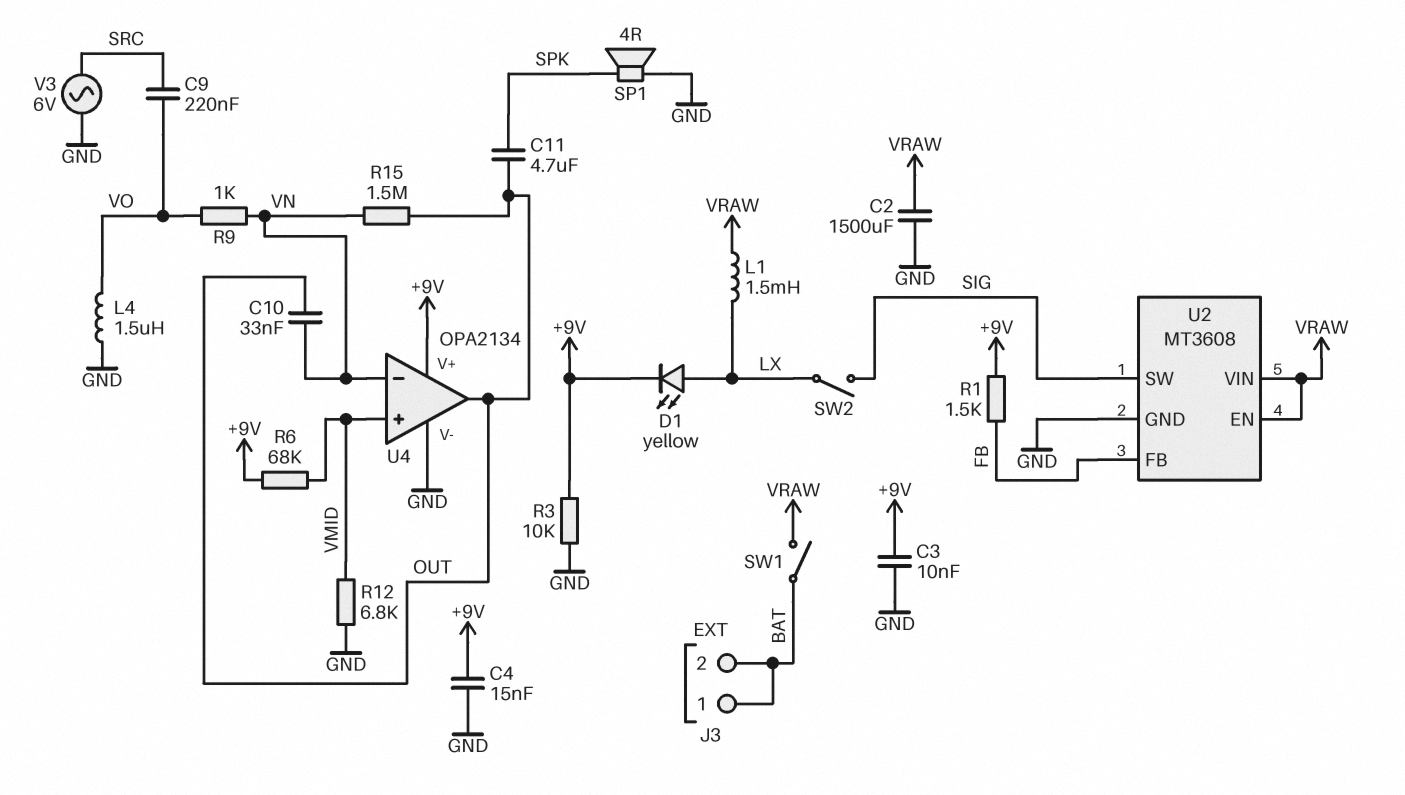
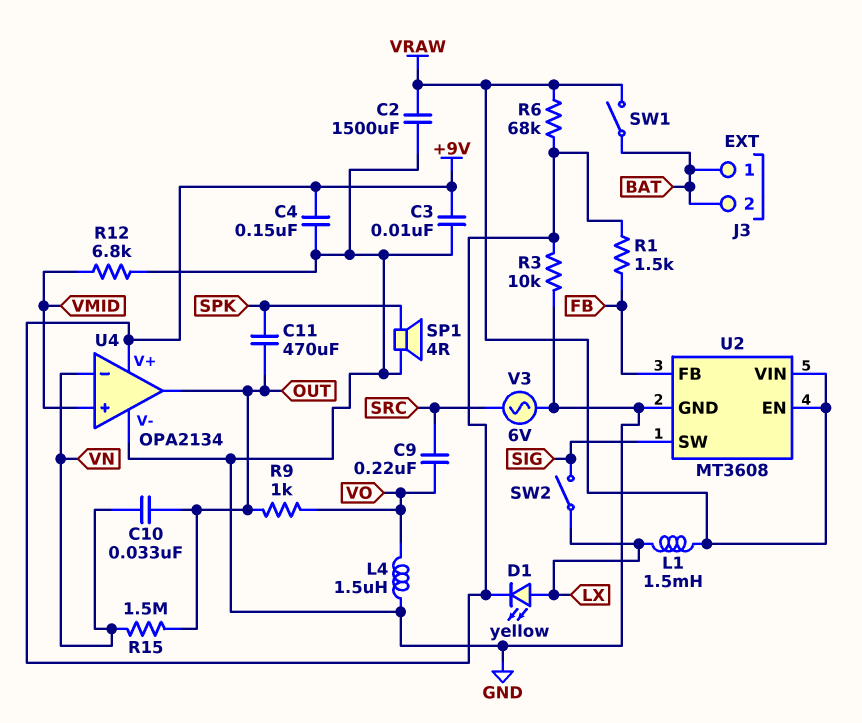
C4: 15nF (+9V, GND) -> 150nF (+9V, GND)
C11: 4.7uF (OUT, SPK) -> 470uF (OUT, SPK)
R6: 68k (+9V, VMID) -> 68k (+9V, VRAW)
R9: 1k (VN, VO) -> 1k (OUT, VO)

